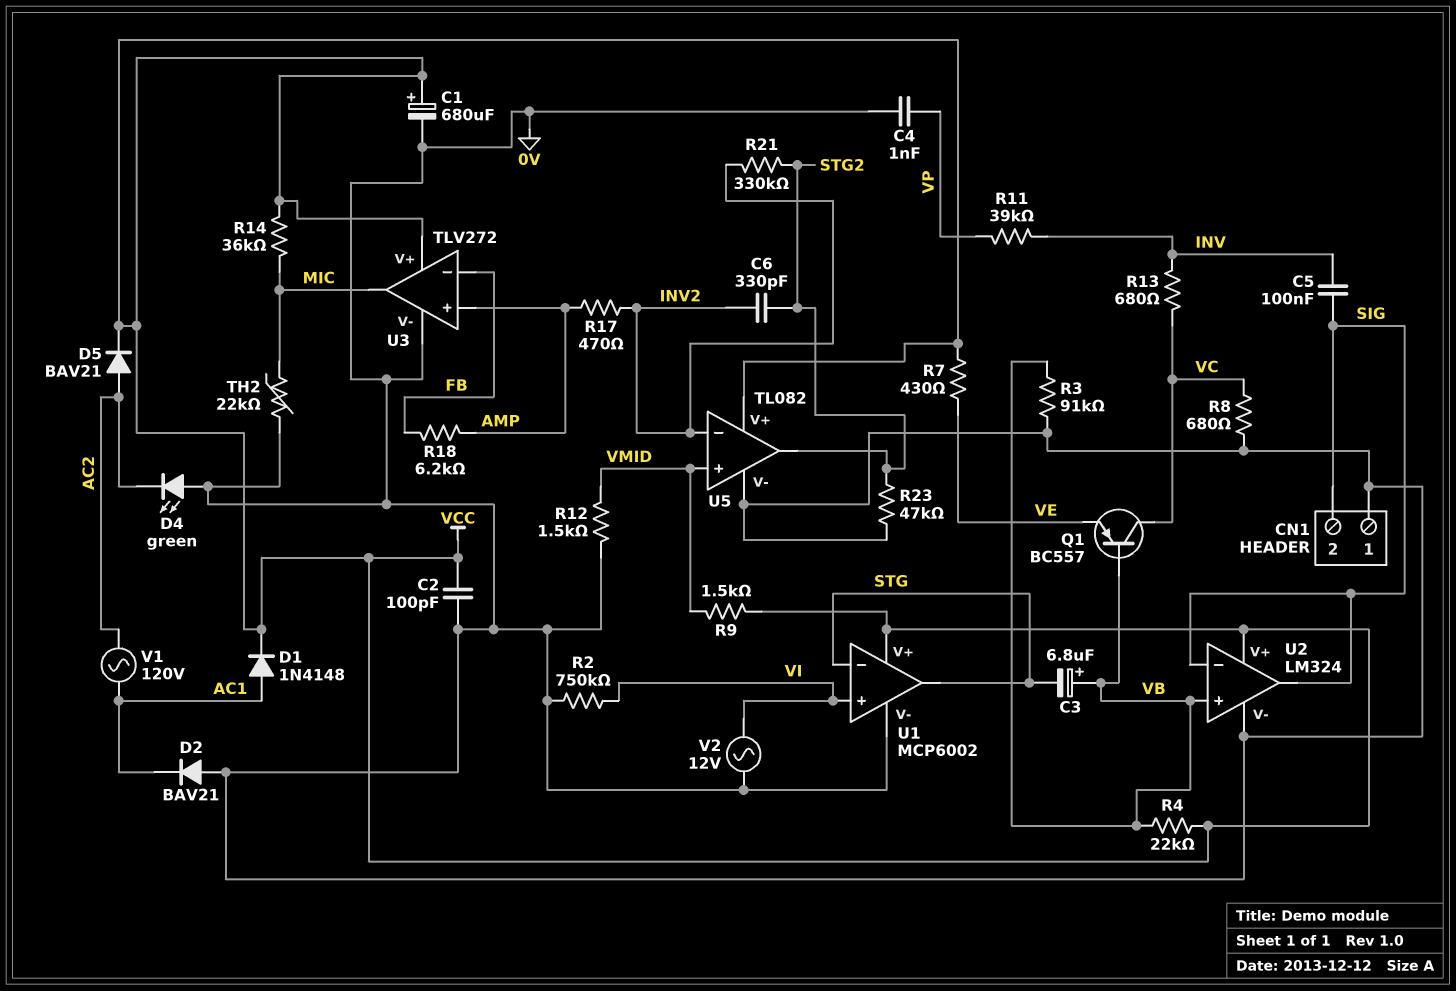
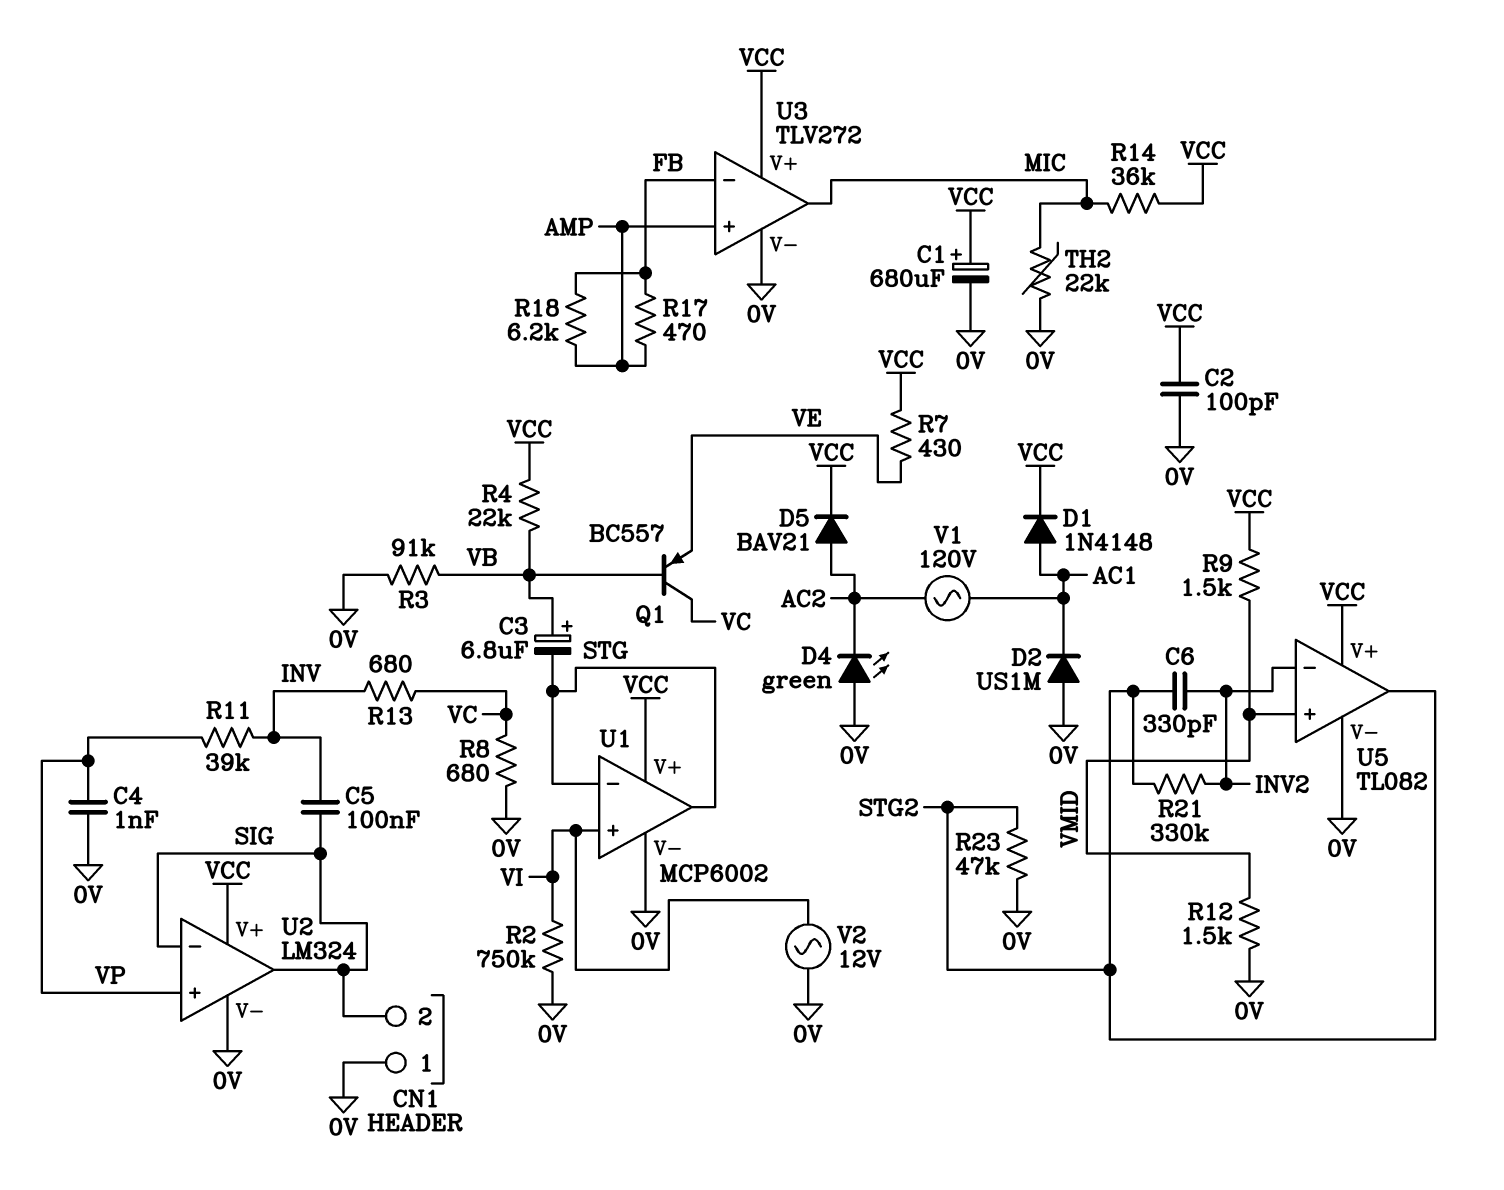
D2: diode BAV21 (A 0V, K AC1) -> diode US1M (A 0V, K AC1)
R17: 470 (AMP, INV2) -> 470 (AMP, FB)
U2 pin in+: VB -> VP

